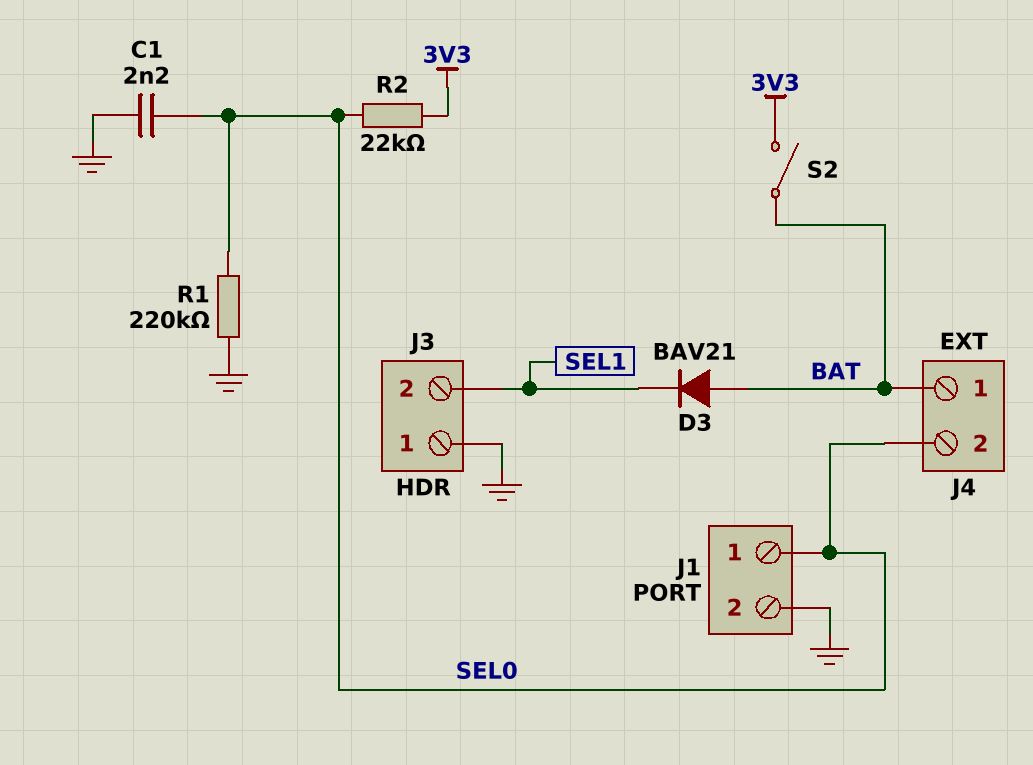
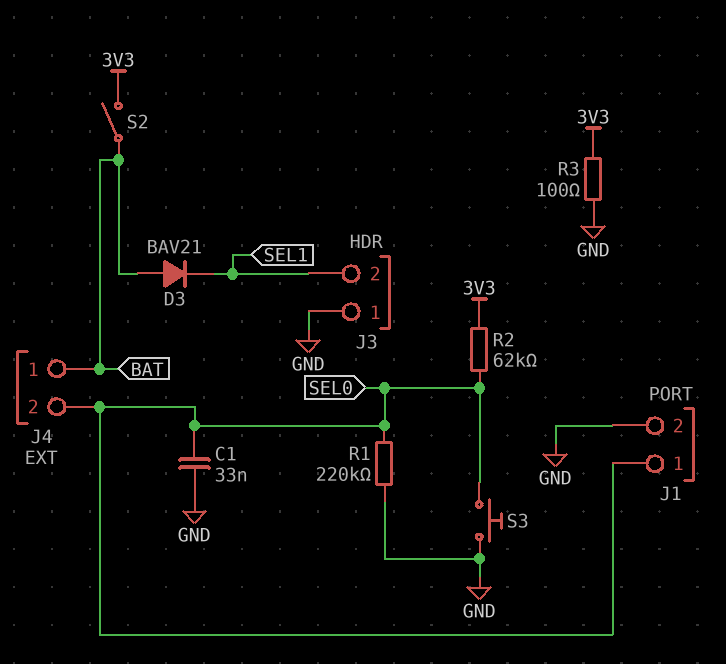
C1: 2.2nF (GND, SEL0) -> 33nF (GND, SEL0)
R2: 22k (3V3, SEL0) -> 62k (3V3, SEL0)
R3: none -> 100 (3V3, GND)
S3: none -> button (GND, SEL0)

